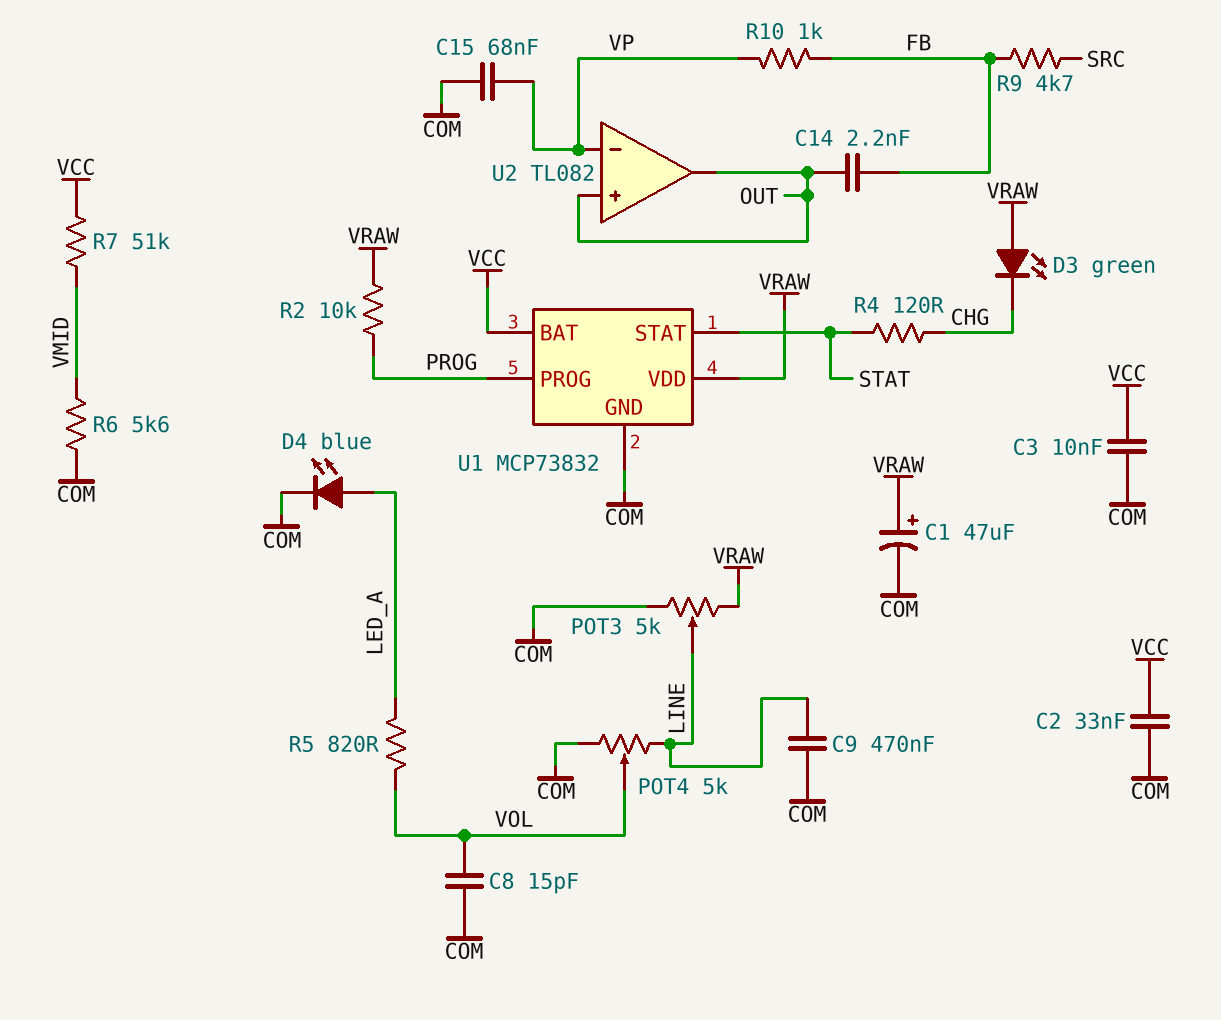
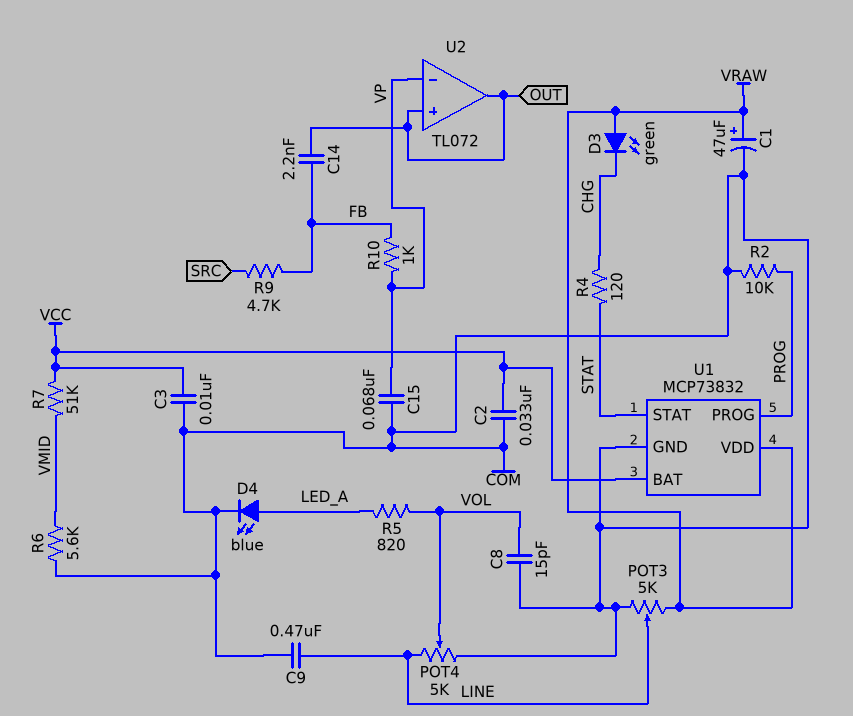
R2: 10k (PROG, VRAW) -> 10k (COM, PROG)
U2: TL082 -> TL072

